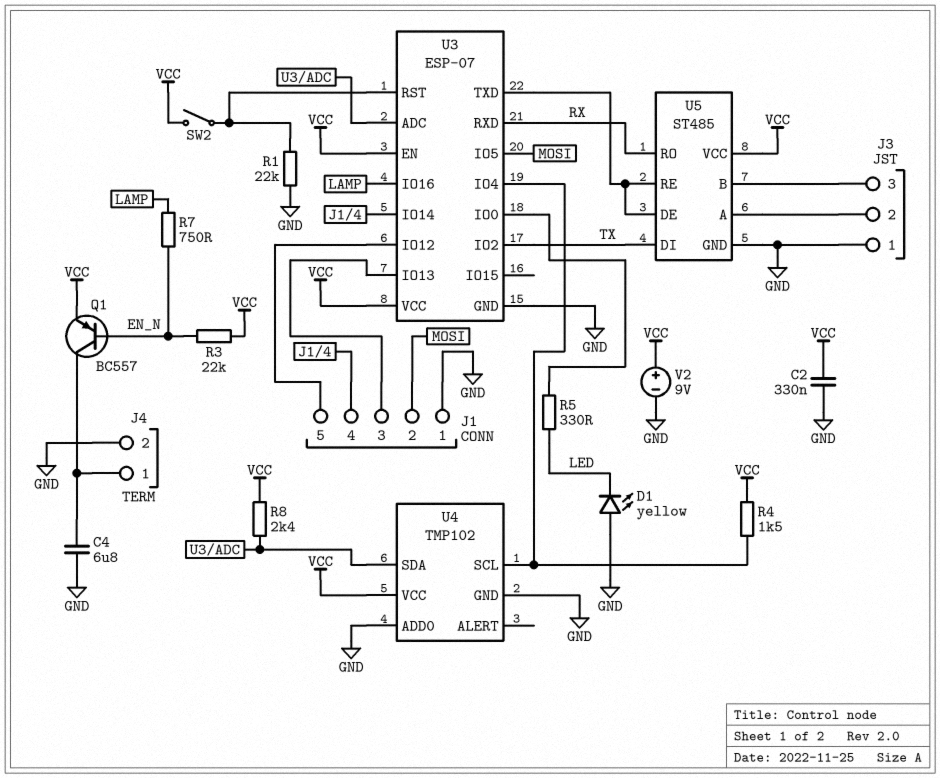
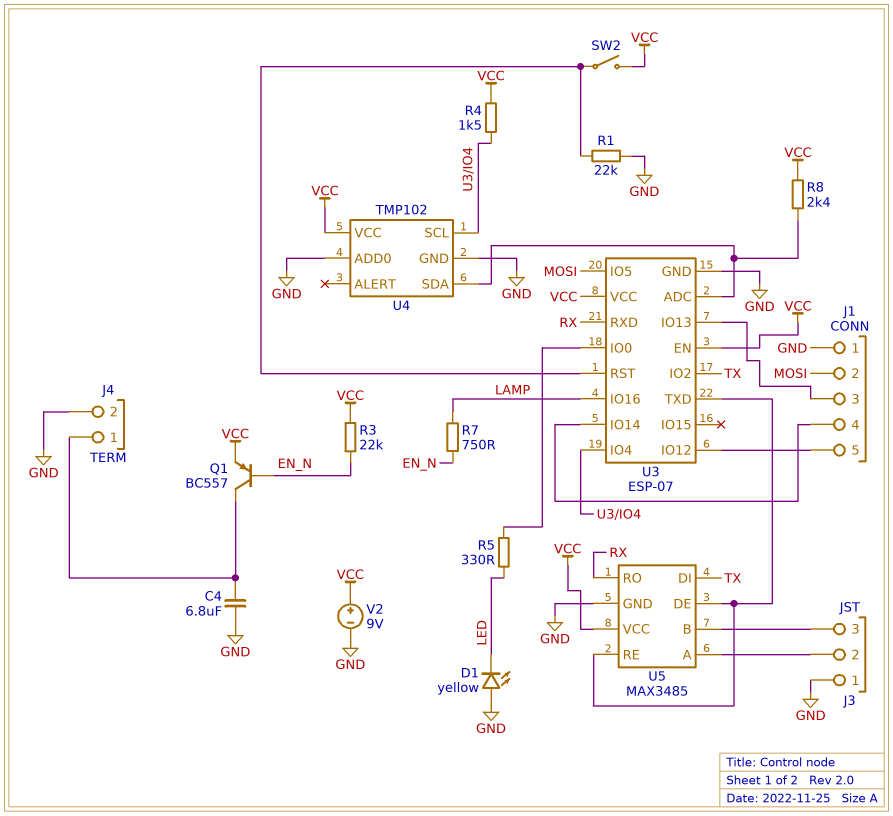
C2: 330nF (GND, VCC) -> none
U5: ST485 -> MAX3485

